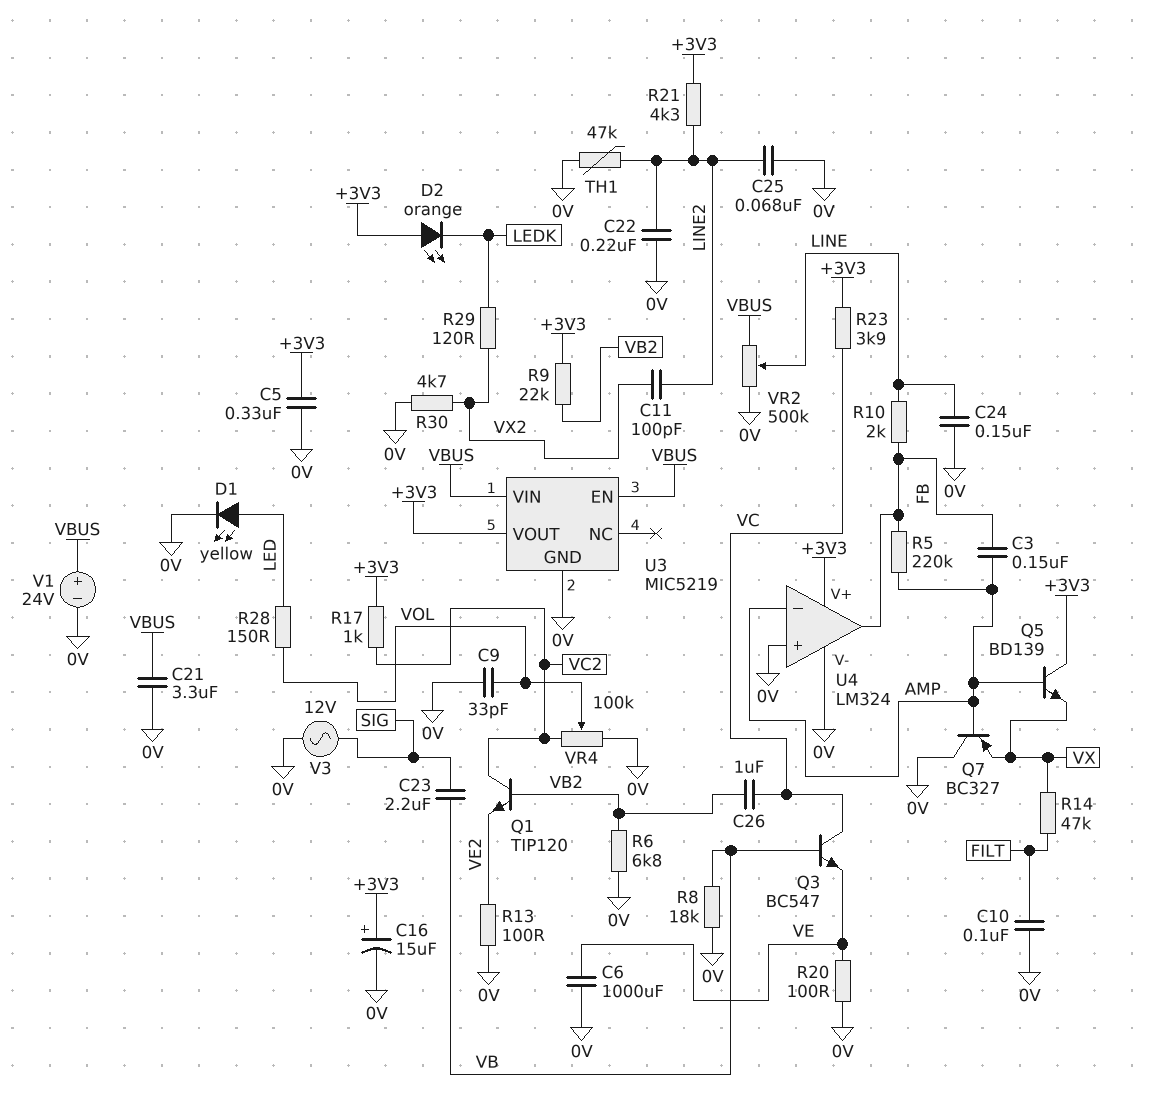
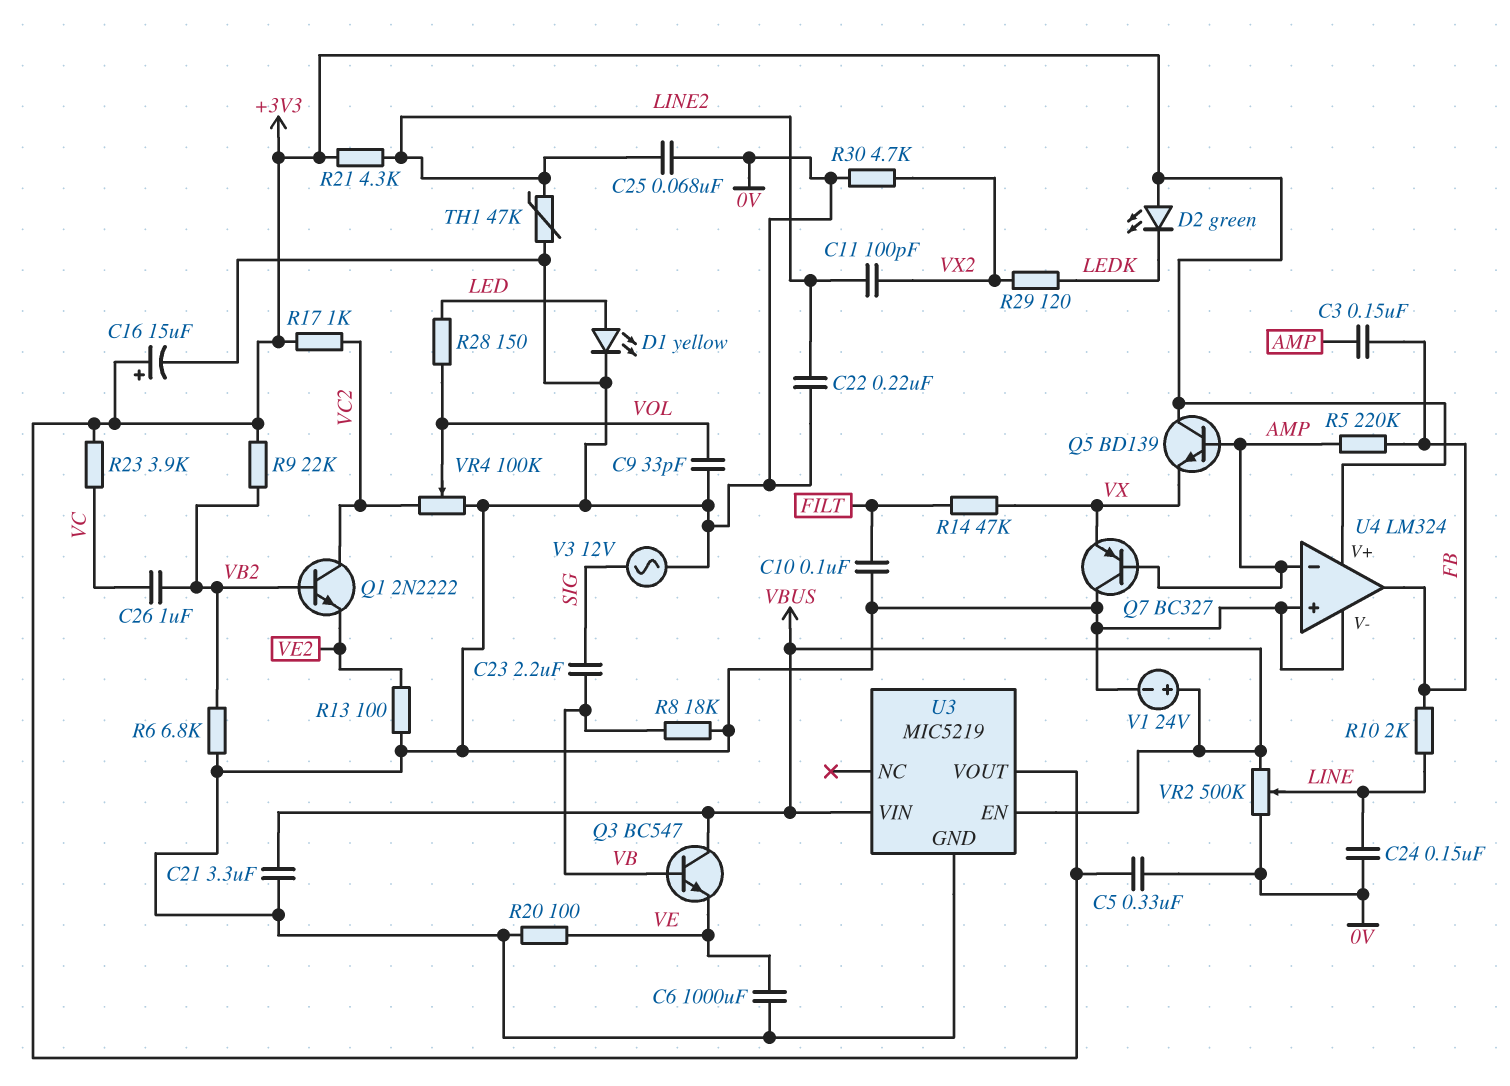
D2: LED orange (A +3V3, K LEDK) -> LED green (A +3V3, K LEDK)
Q1: NPN TIP120 (B VB2, C VC2, E VE2) -> NPN 2N2222 (B VB2, C VC2, E VE2)
Q3: NPN BC547 (B VB, C VC, E VE) -> NPN BC547 (B VB, C VBUS, E VE)

